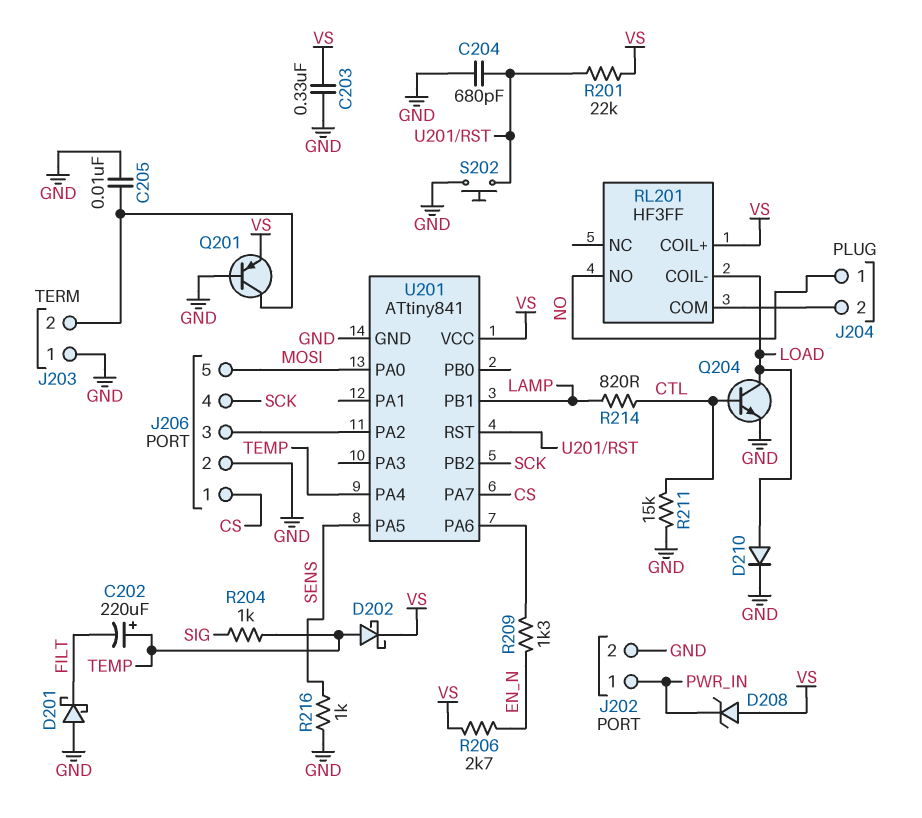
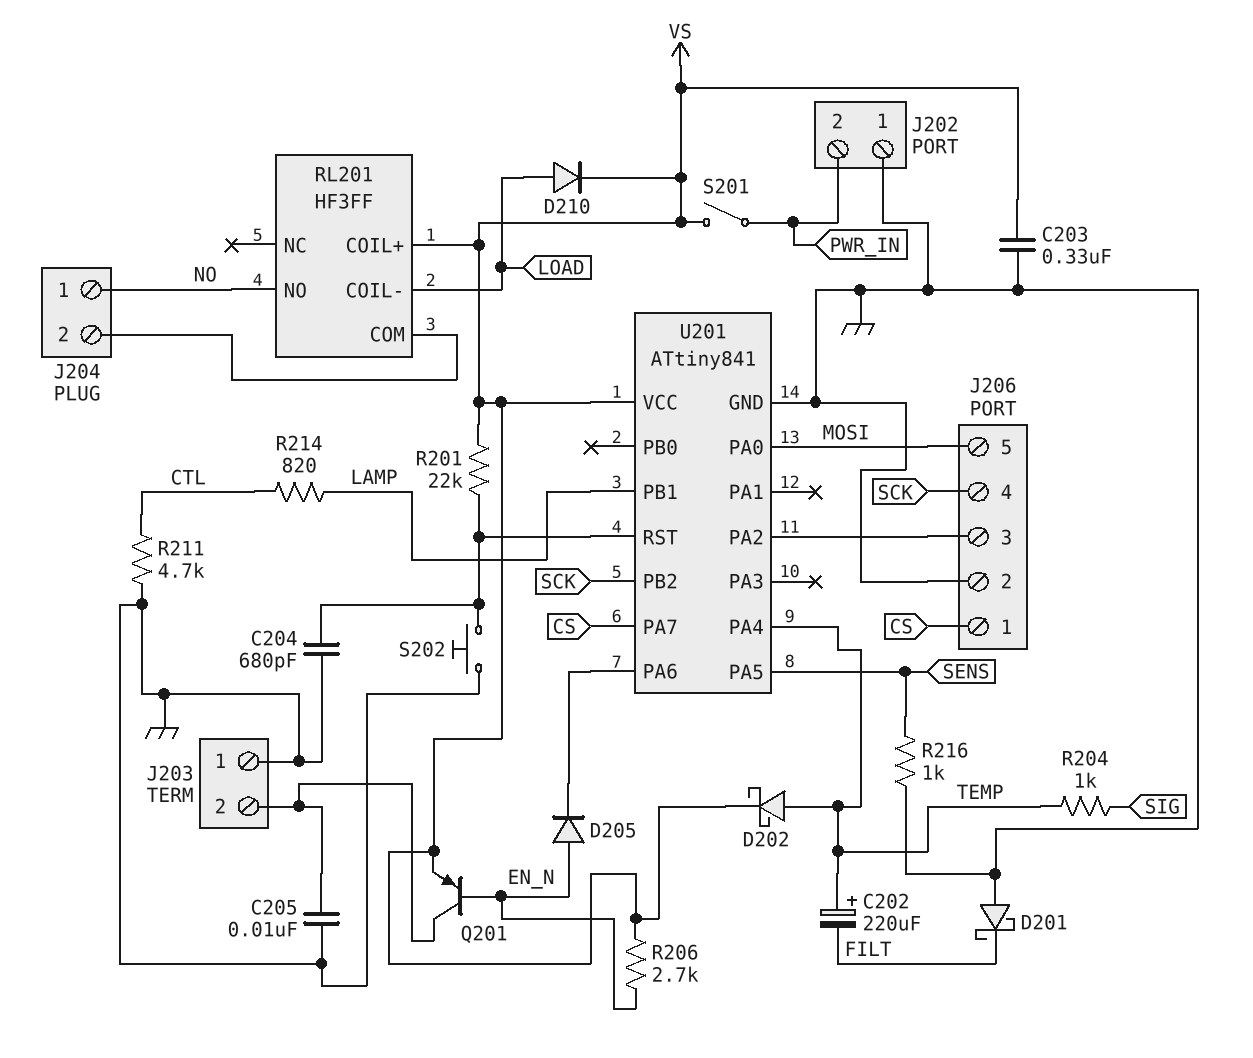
D205: none -> diode (A EN_N, K U201/PA6)
D208: zener (A VS, K PWR_IN) -> none
D210: diode (A LOAD, K GND) -> diode (A LOAD, K VS)
J202 pin 1: PWR_IN -> GND
J202 pin 2: GND -> PWR_IN
Q201: PNP (B GND, C J203/2, E VS) -> PNP (B EN_N, C J203/2, E VS)
Q204: NPN (B CTL, C LOAD, E GND) -> none
R209: 1.3k (EN_N, U201/PA6) -> none
R211: 15k (CTL, GND) -> 4.7k (CTL, GND)
S201: none -> switch (PWR_IN, VS)

